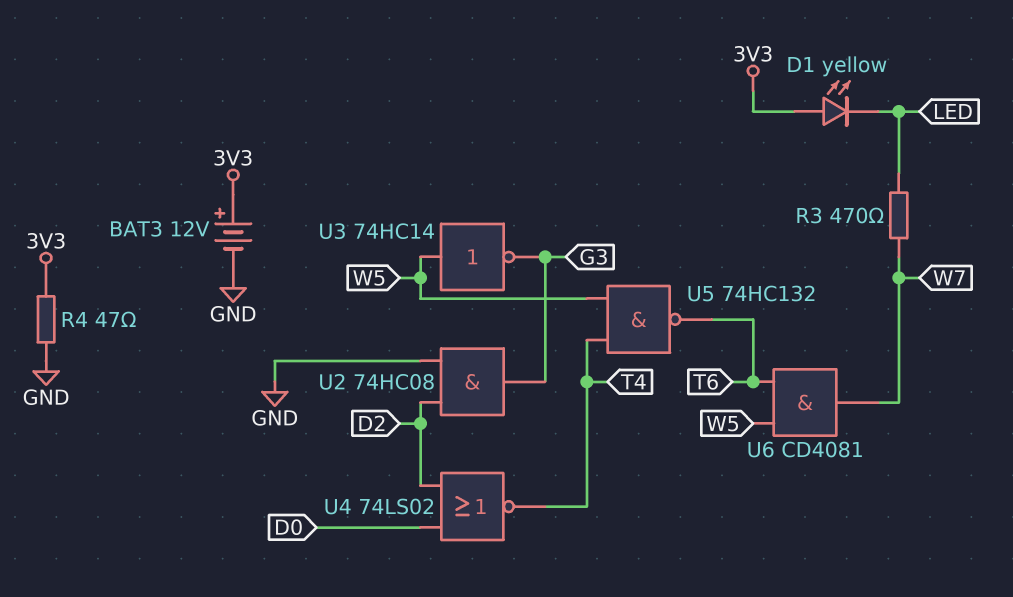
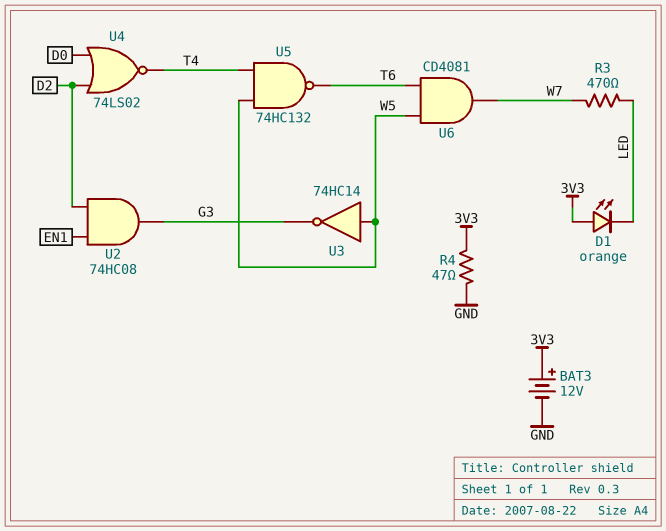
D1: LED yellow (A 3V3, K LED) -> LED orange (A 3V3, K LED)
U2: AND 74HC08 (in D2, in GND, out G3) -> AND 74HC08 (in D2, in EN1, out G3)

